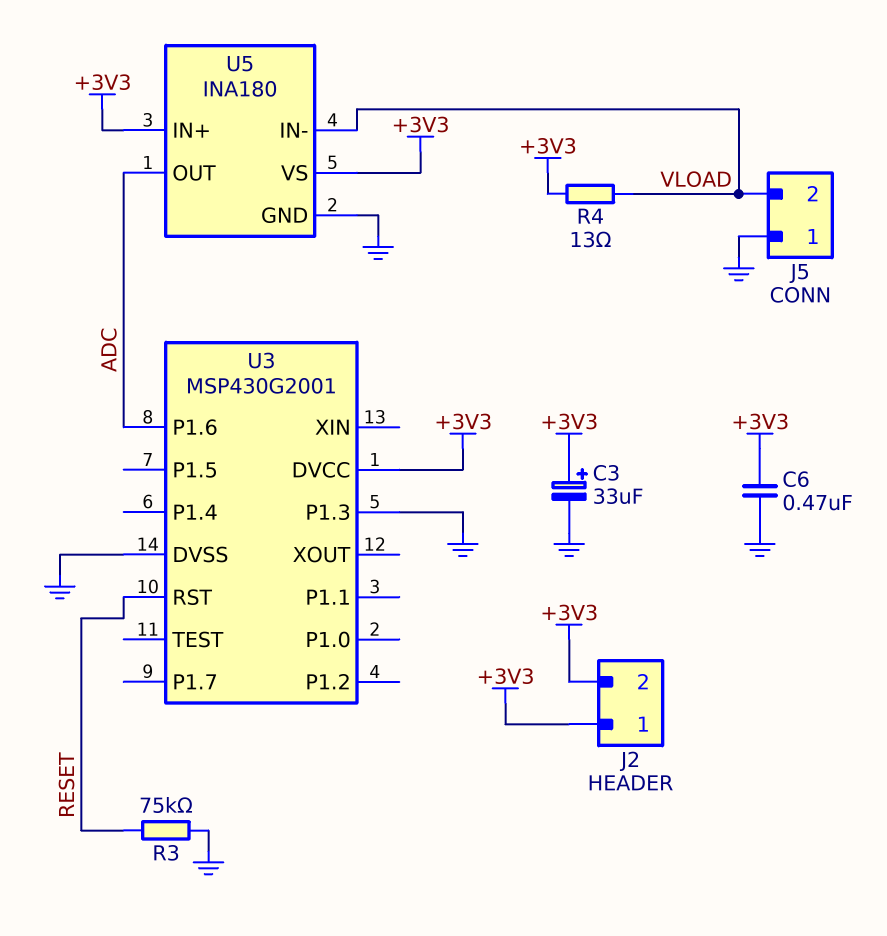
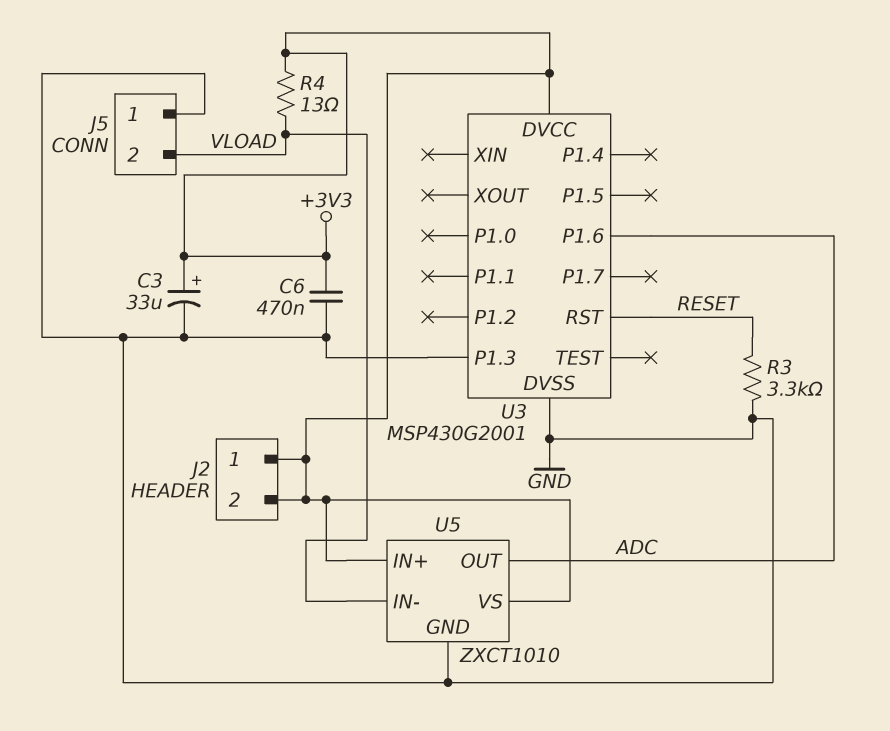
R3: 75k (GND, RESET) -> 3.3k (GND, RESET)
U5: INA180 -> ZXCT1010

